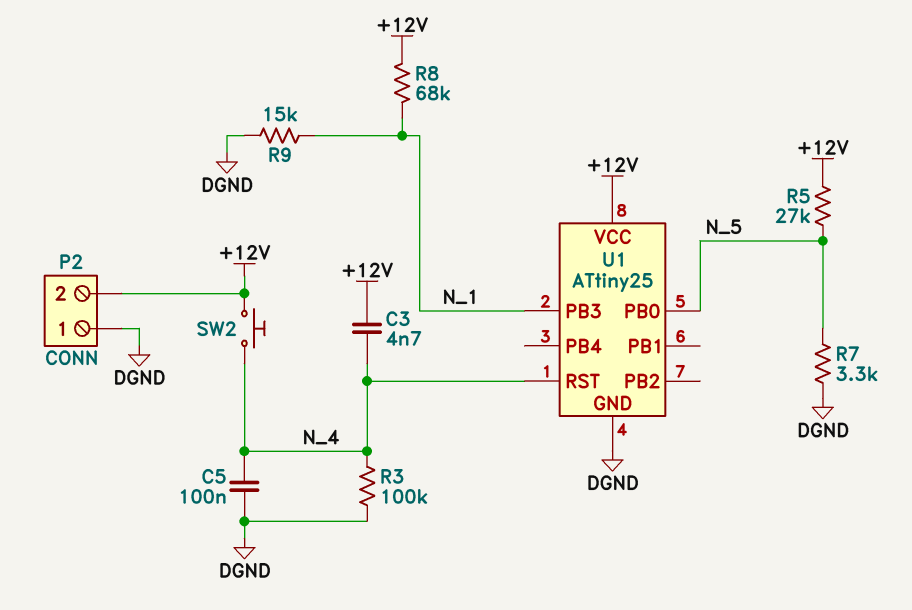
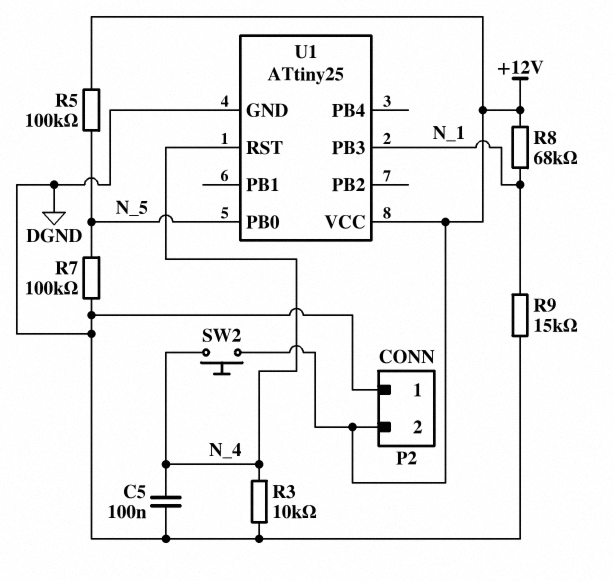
C3: 4.7nF (+12V, N_4) -> none
R3: 100k (DGND, N_4) -> 10k (DGND, N_4)
R5: 27k (+12V, N_5) -> 100k (+12V, N_5)
R7: 3.3k (DGND, N_5) -> 100k (DGND, N_5)

